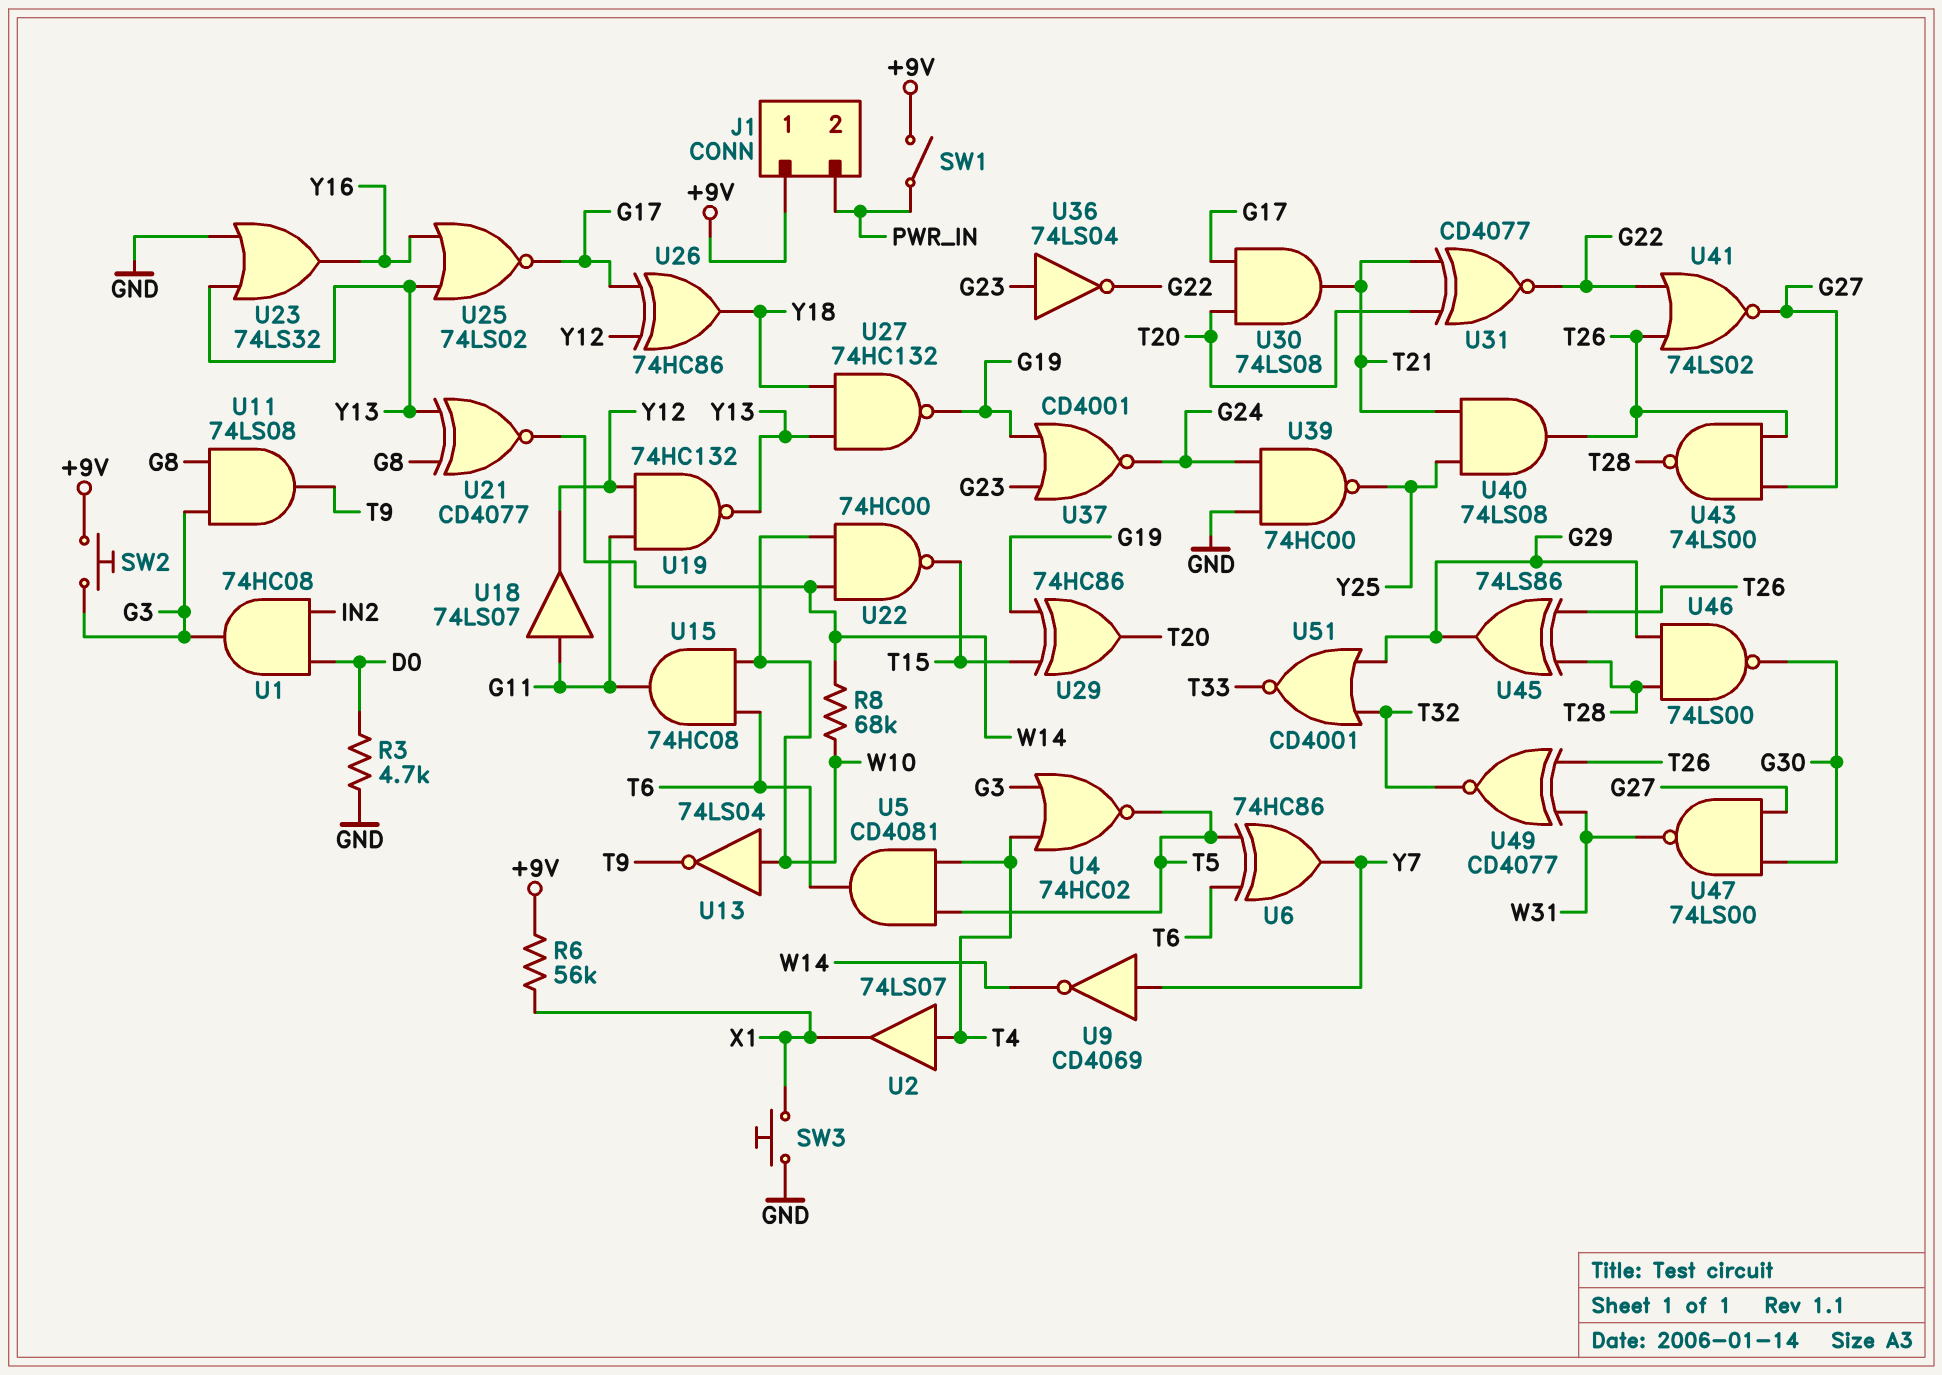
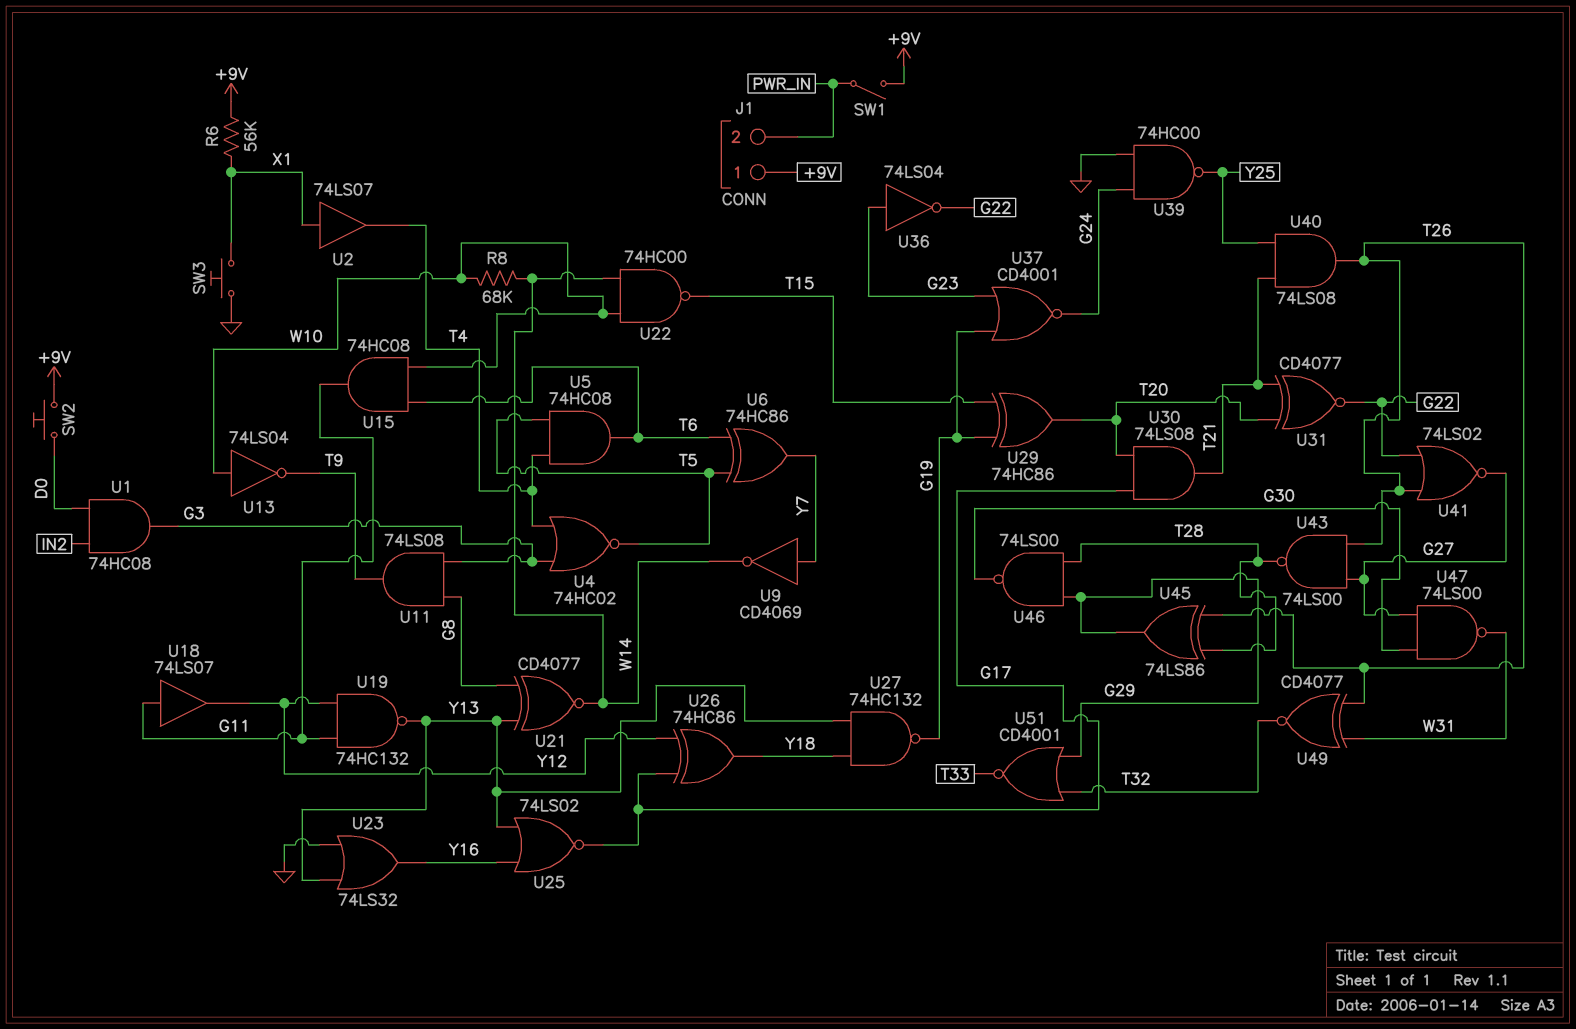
R3: 4.7k (D0, GND) -> none
SW2: button (+9V, G3) -> button (+9V, D0)
U2: buffer 74LS07 (in T4, out X1) -> buffer 74LS07 (in X1, out T4)
U5: AND CD4081 (in T4, in T5, out T6) -> AND 74HC08 (in T4, in T5, out T6)

